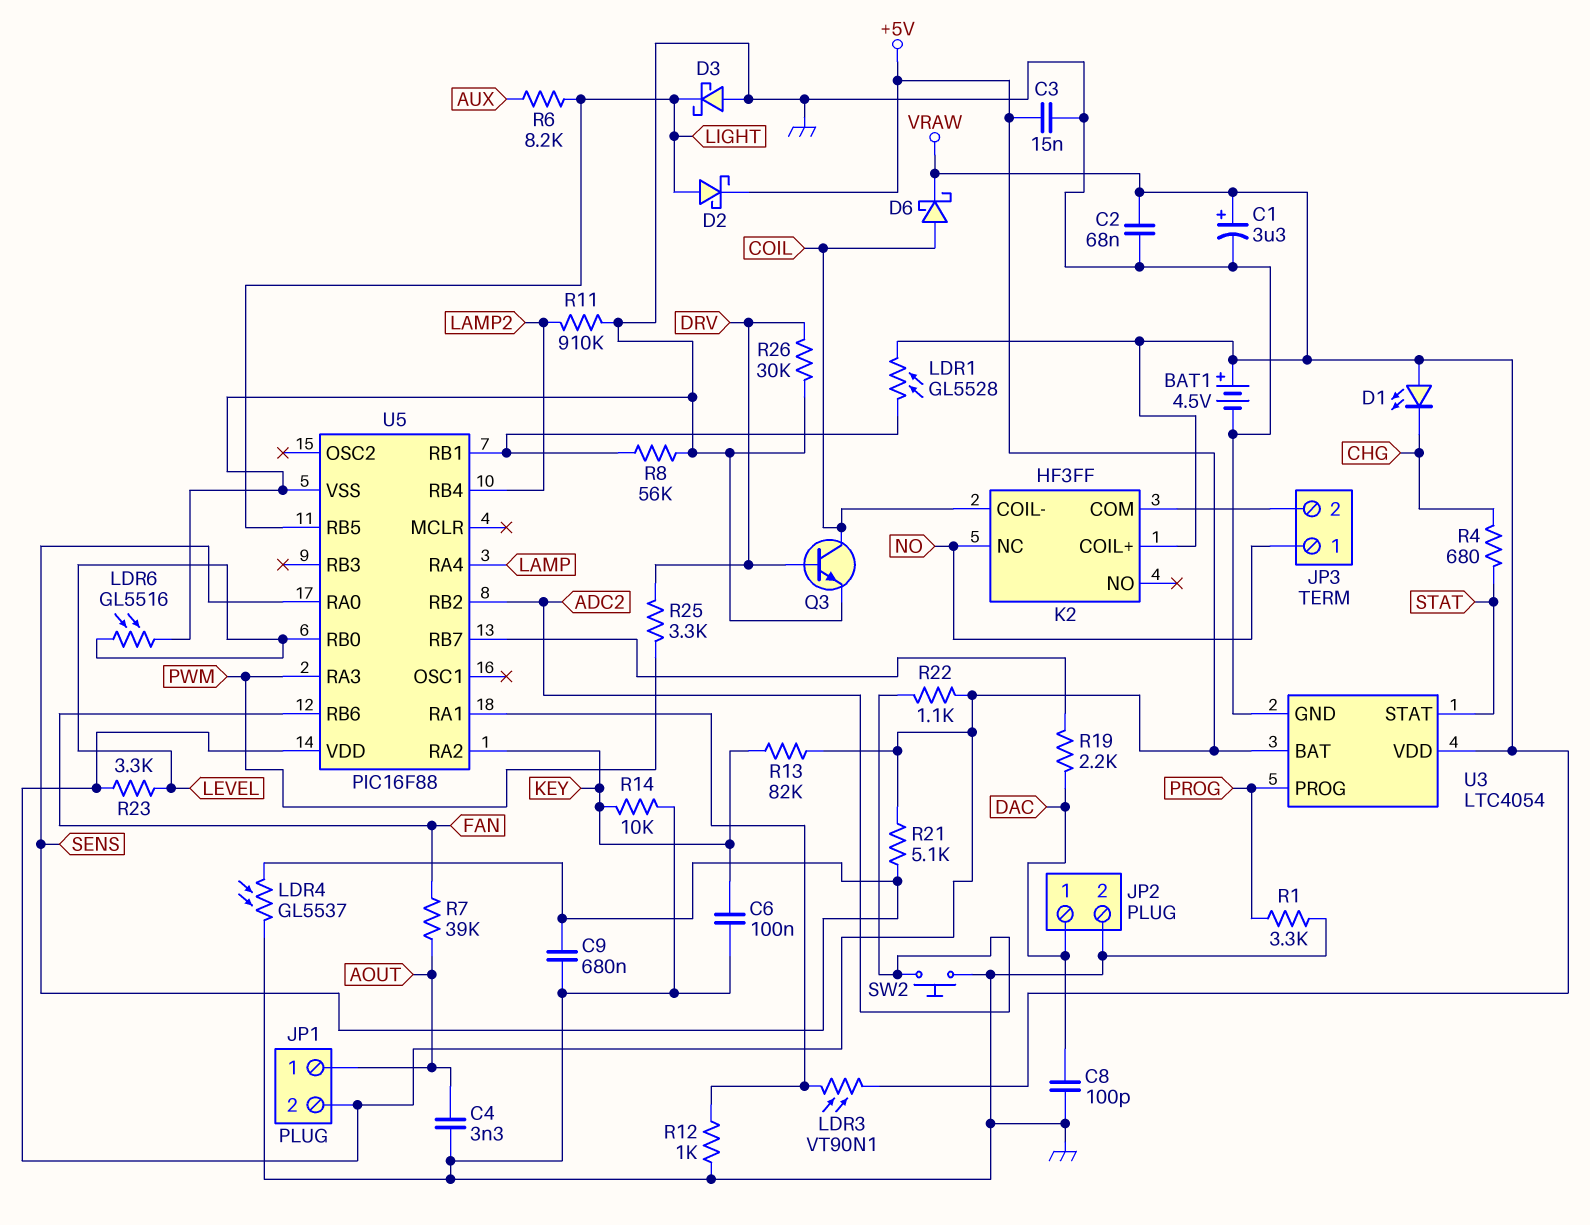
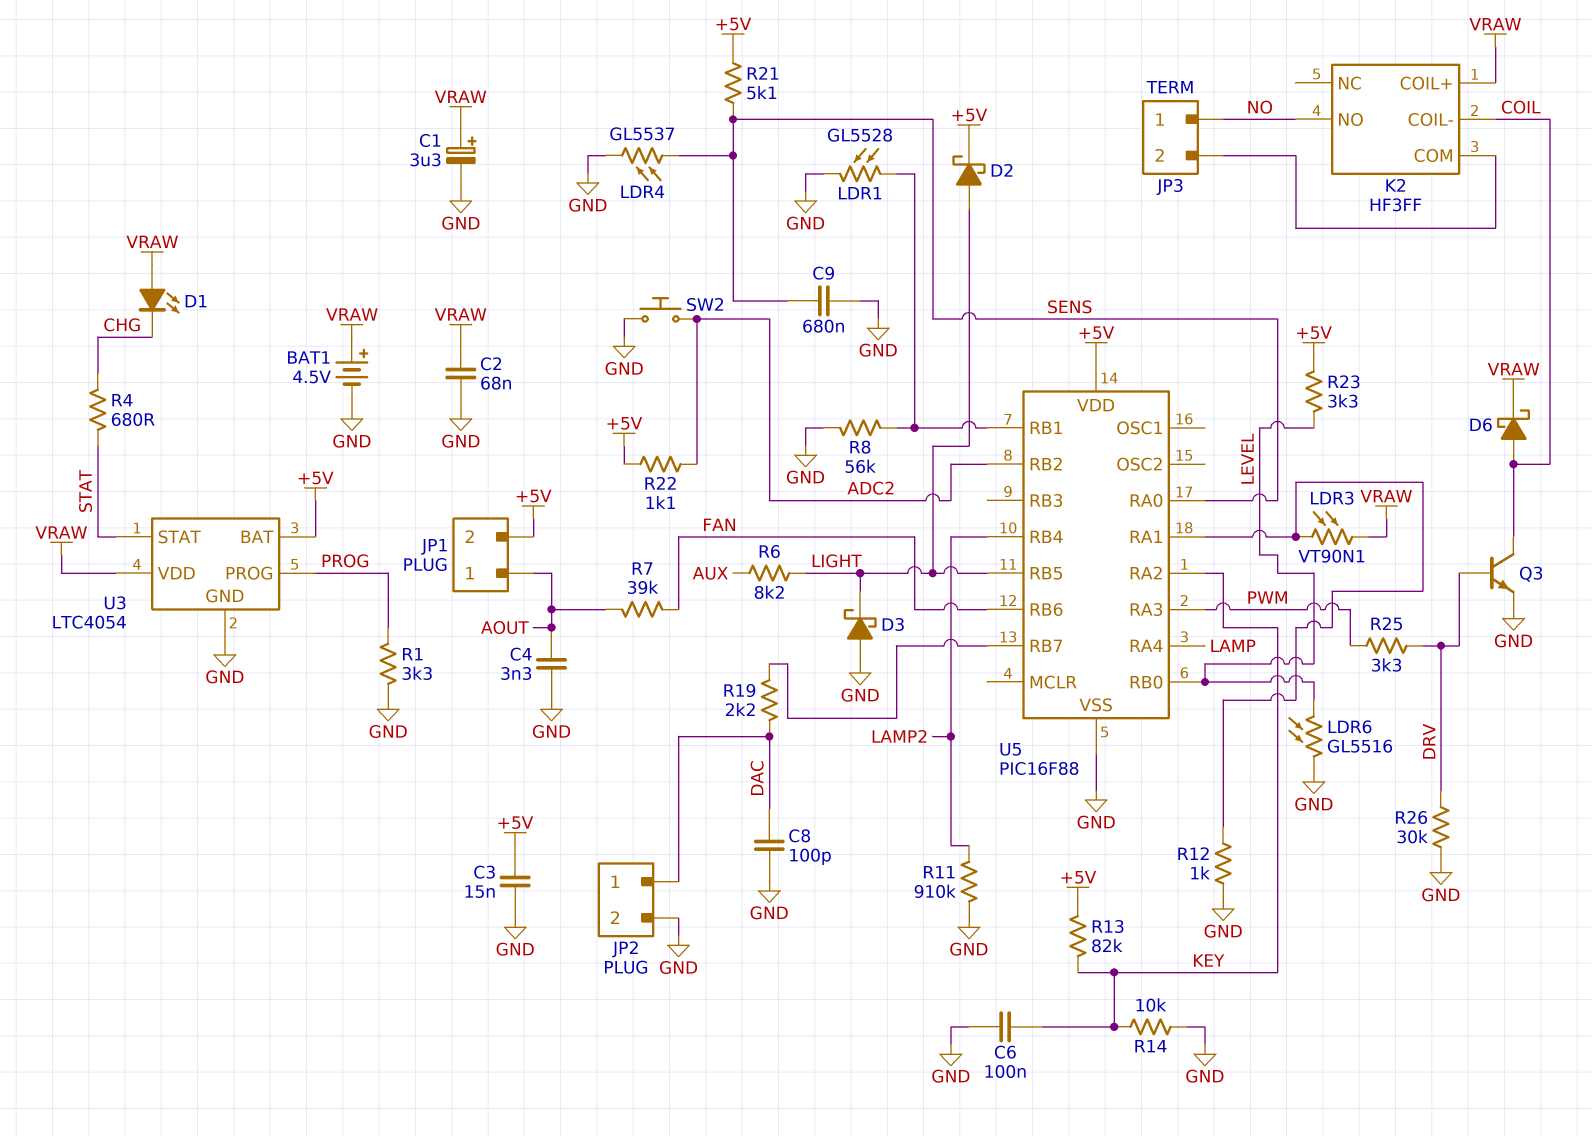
K2 pin NC: NO -> none
K2 pin NO: none -> NO
LDR1: GL5528 (U5/RB1, VRAW) -> GL5528 (GND, U5/RB1)

